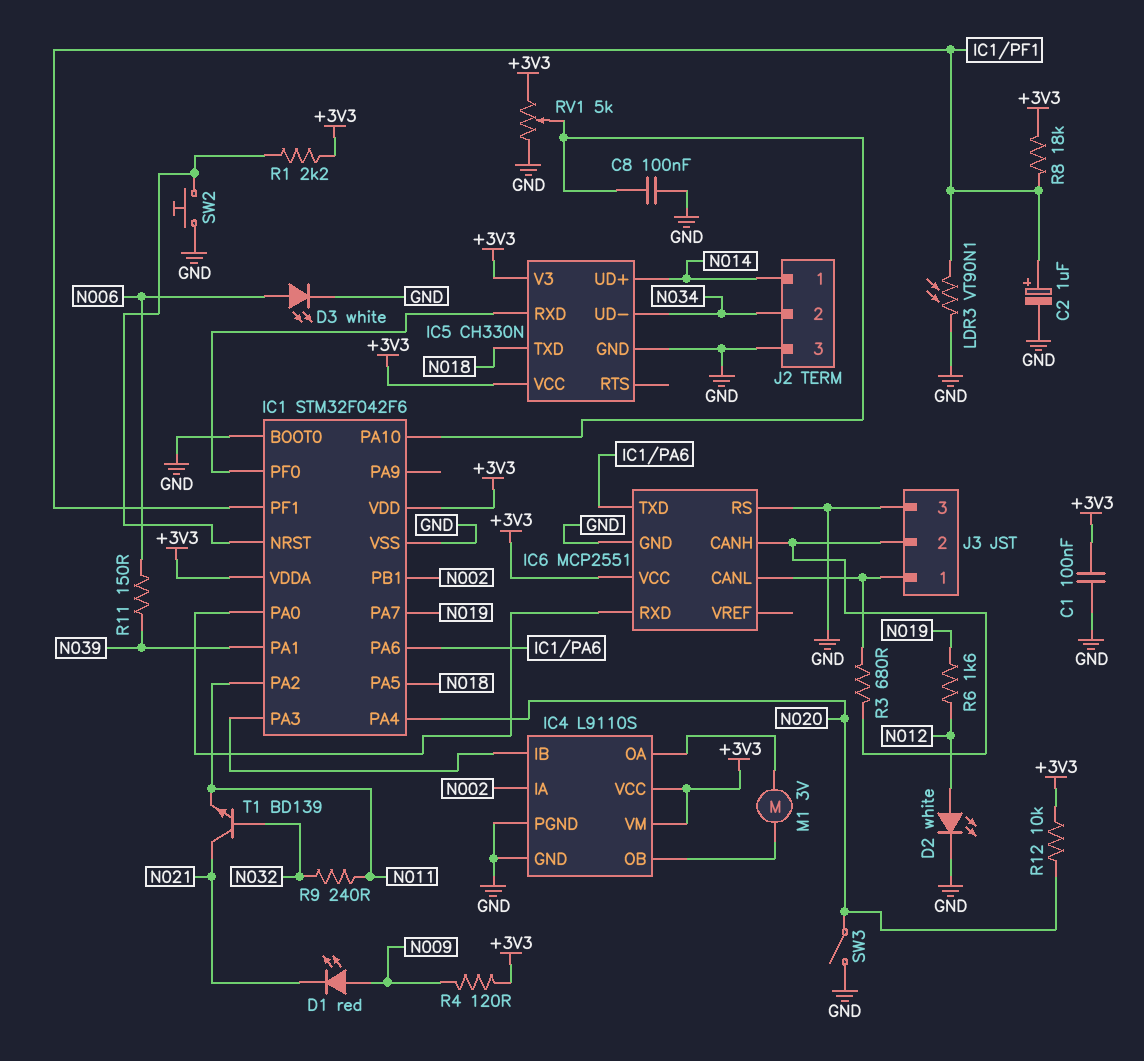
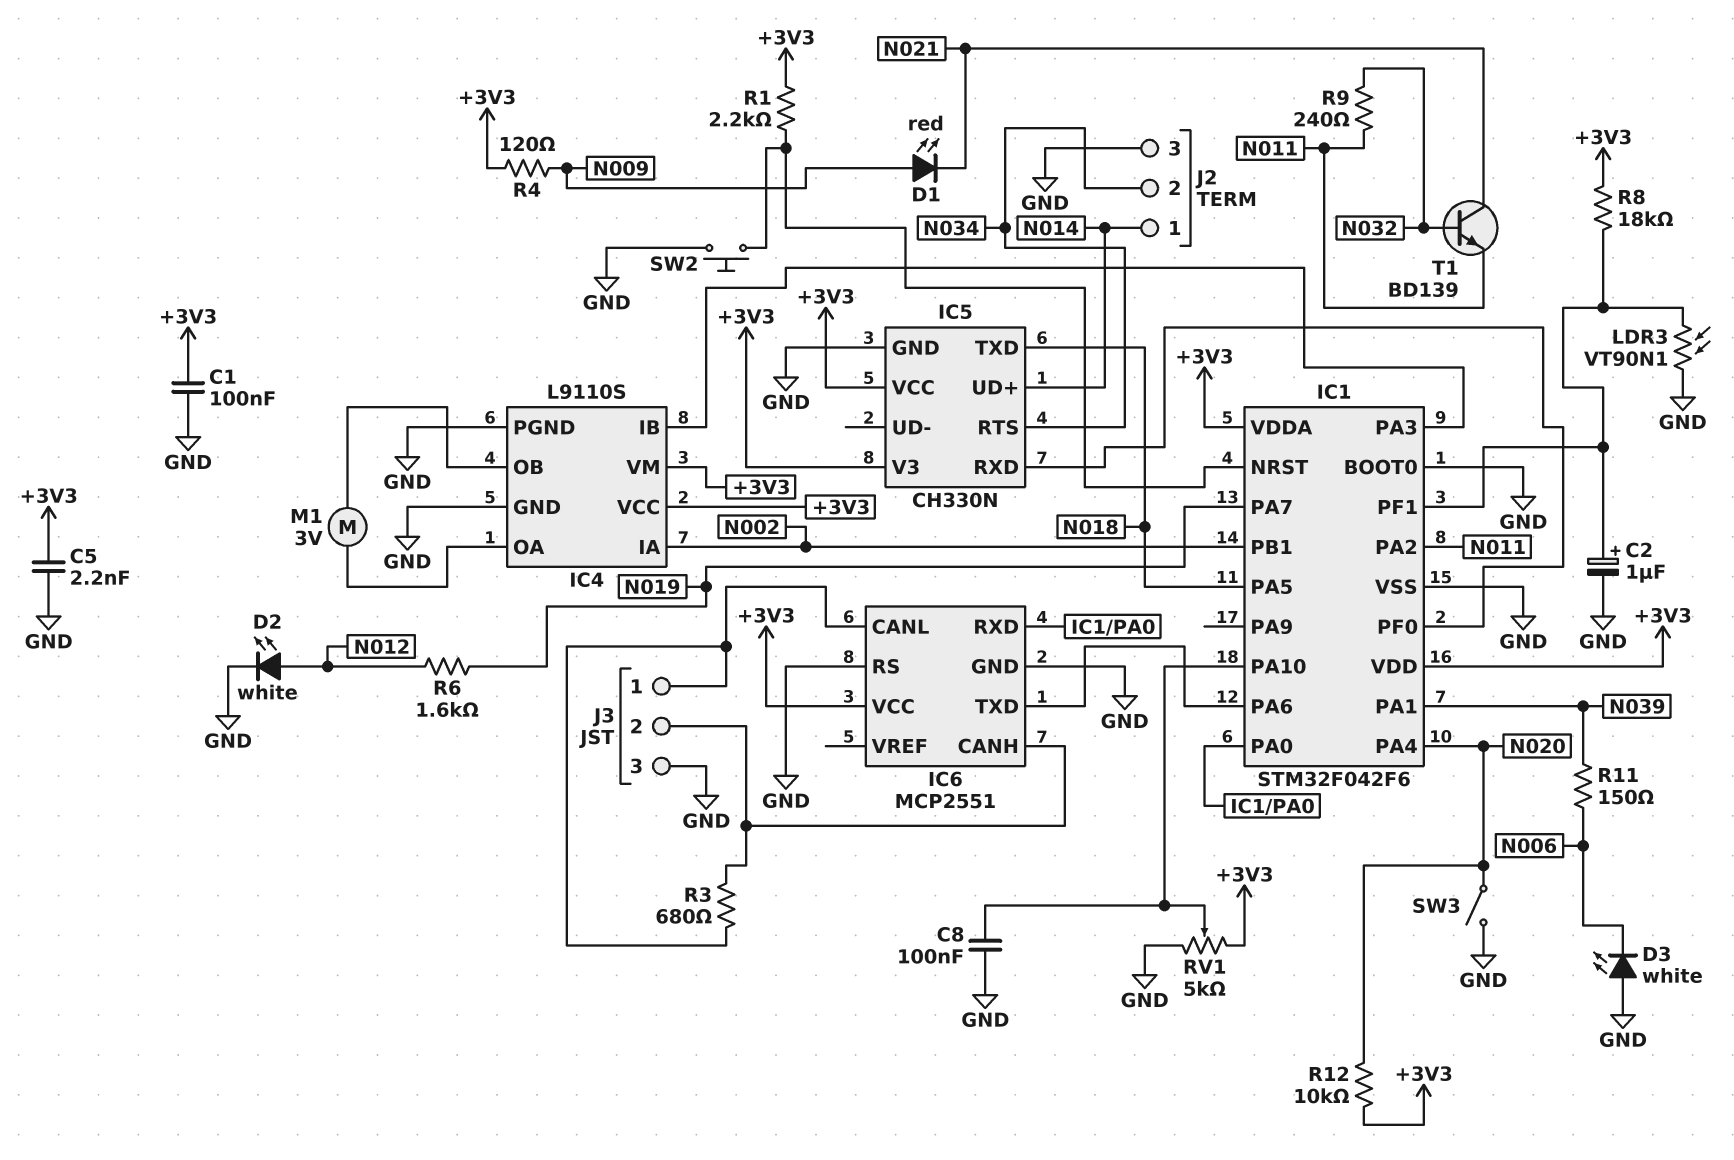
C5: none -> 2.2nF (+3V3, GND)
D3: LED white (A N006, K GND) -> LED white (A GND, K N006)
IC5 pin RTS: none -> N034
IC5 pin UD-: N034 -> none

